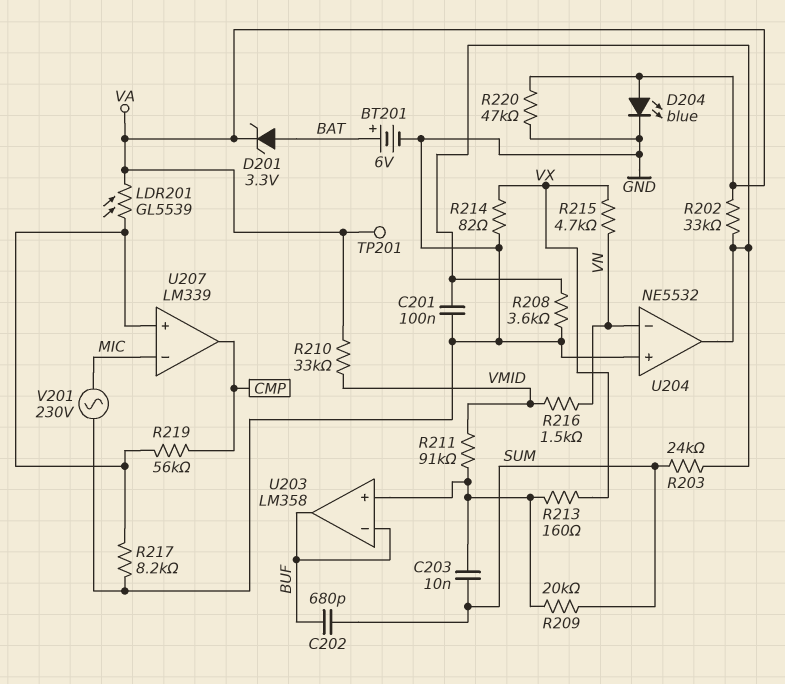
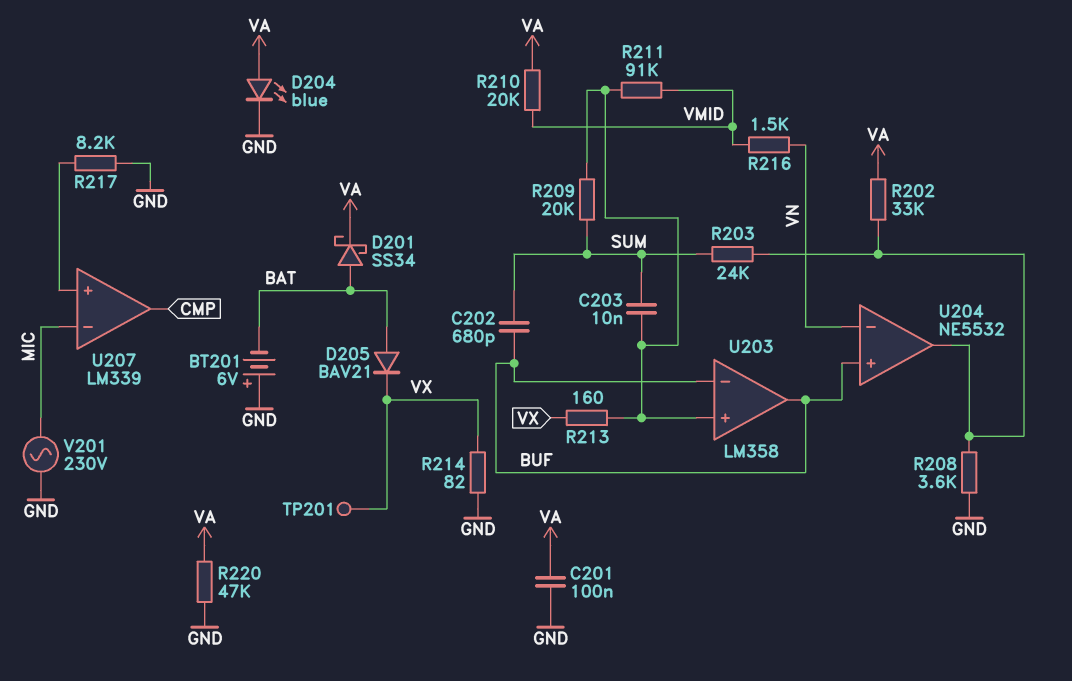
BT201: 6V (plus BAT, minus GND) -> 6V (plus GND, minus BAT)
C201: 100nF (GND, U204/out) -> 100nF (GND, VA)
D201: zener 3.3V (A BAT, K VA) -> schottky SS34 (A BAT, K VA)
D205: none -> diode BAV21 (A BAT, K VX)
LDR201: GL5539 (U207/in+, VA) -> none
R210: 33k (VA, VMID) -> 20k (VA, VMID)
R215: 4.7k (VN, VX) -> none
R219: 56k (CMP, U207/in+) -> none
TP201: test point (VA) -> test point (VX)
U204 pin in+: GND -> BUF

